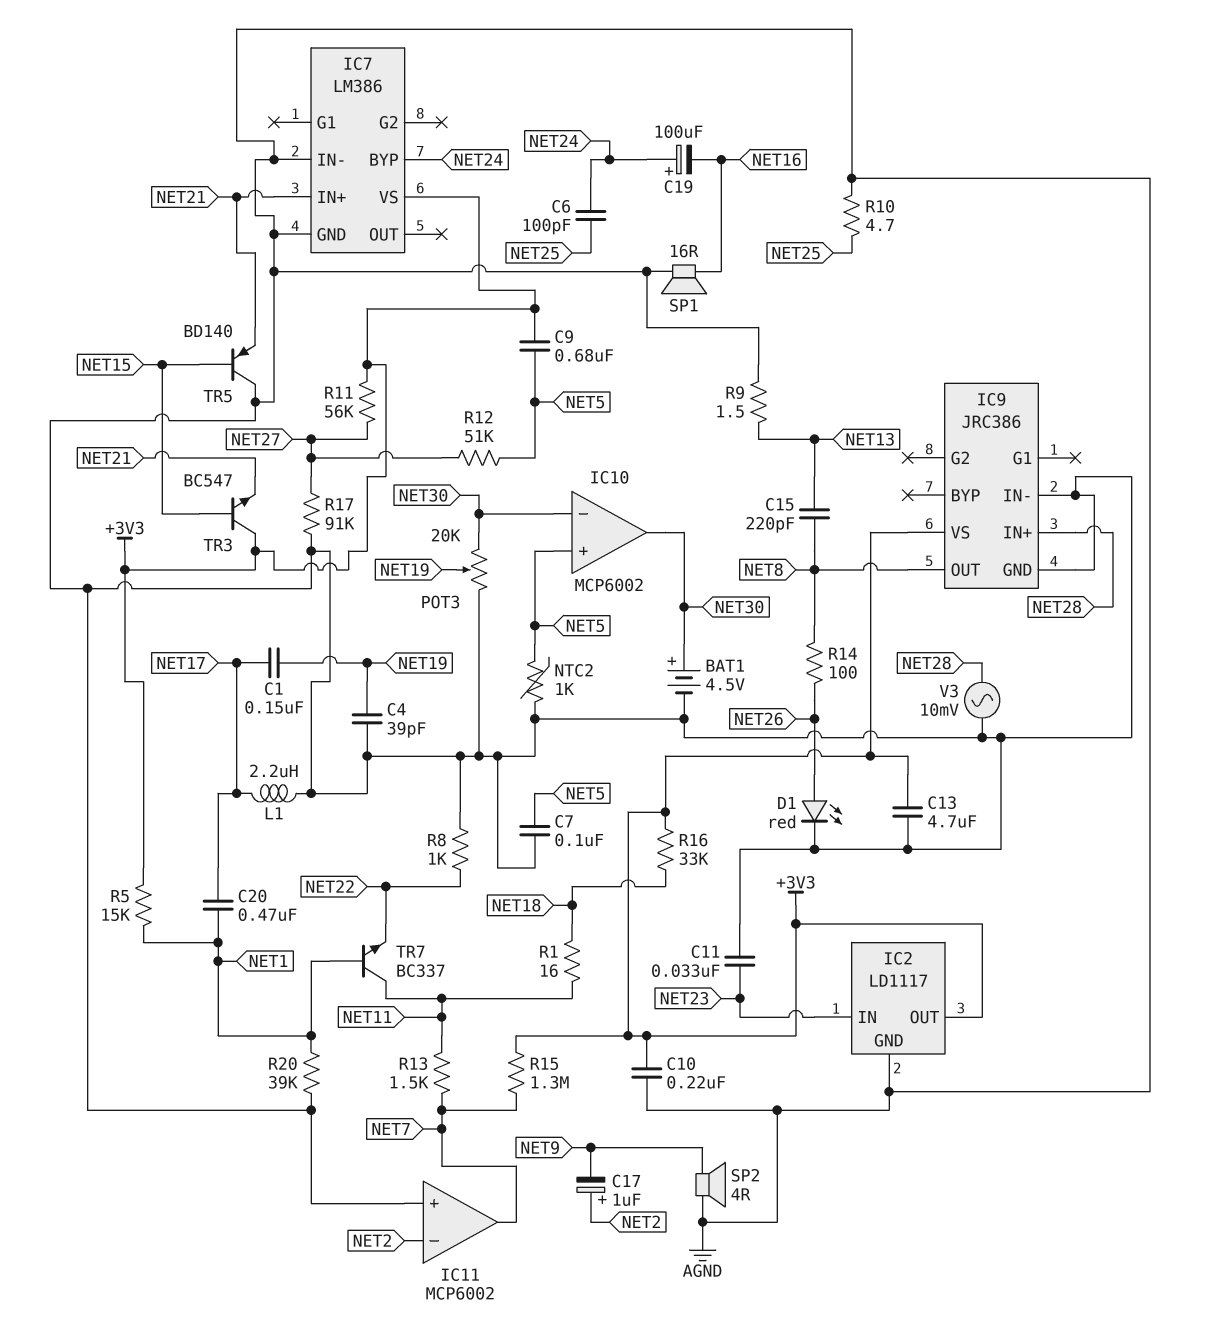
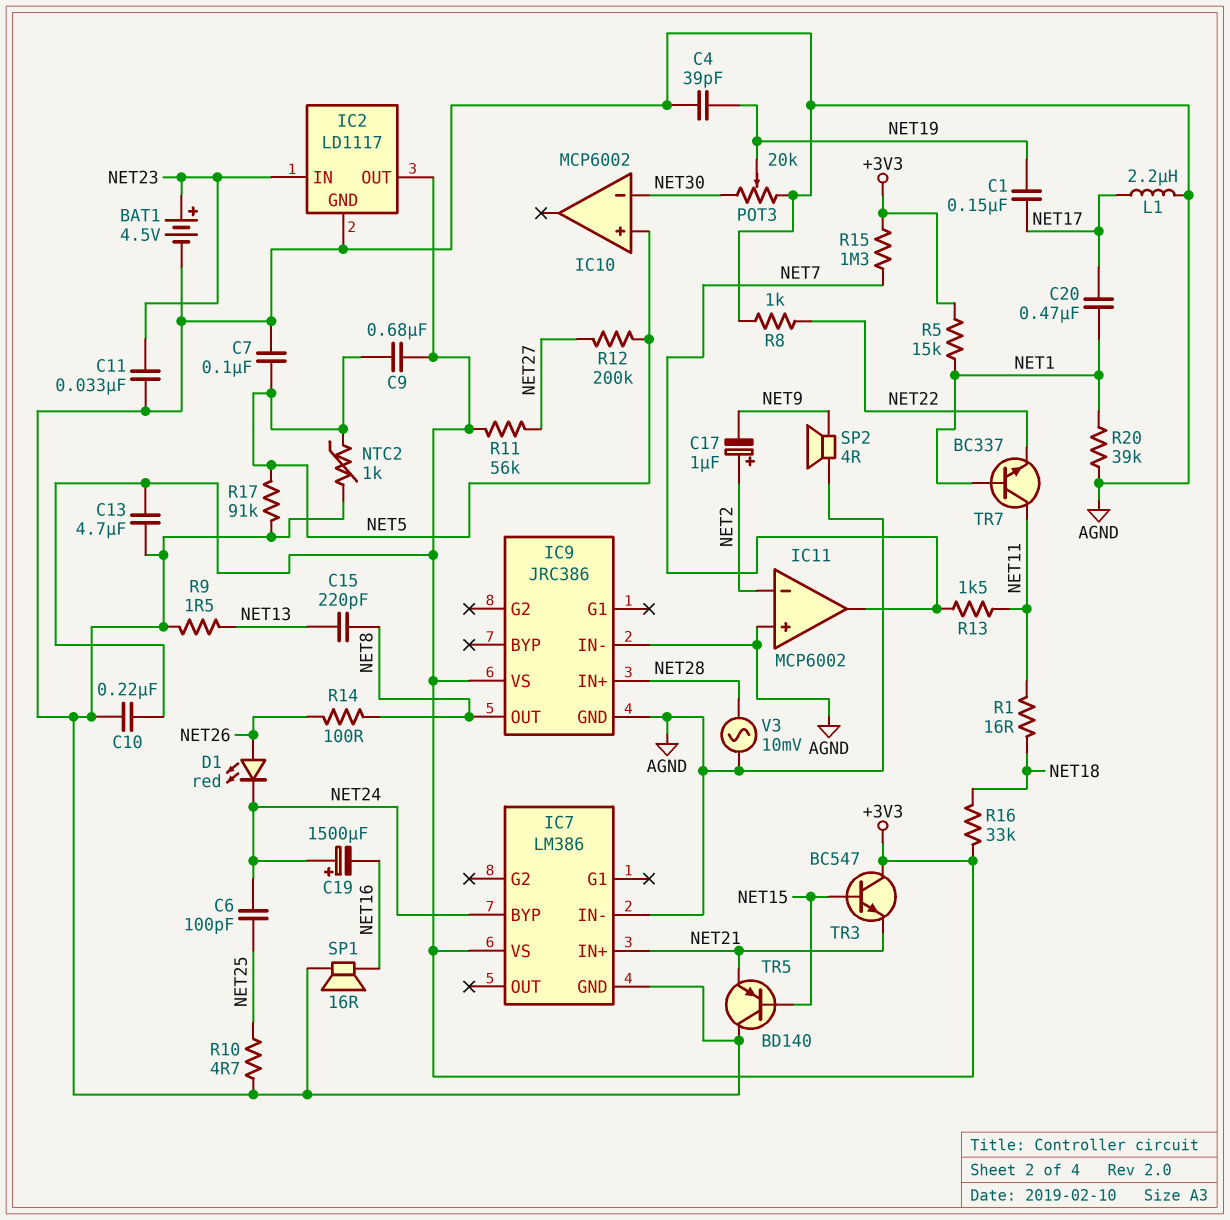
BAT1: 4.5V (plus NET30, minus AGND) -> 4.5V (plus NET23, minus AGND)
C19: 100uF (plus NET24, minus NET16) -> 1500uF (plus NET24, minus NET16)
D1: LED red (A NET26, K AGND) -> LED red (A NET26, K NET24)
IC10 pin out: NET30 -> none
R12: 51k (NET5, NET27) -> 200k (NET5, NET27)
R17: 91k (AGND, NET27) -> 91k (AGND, NET5)

